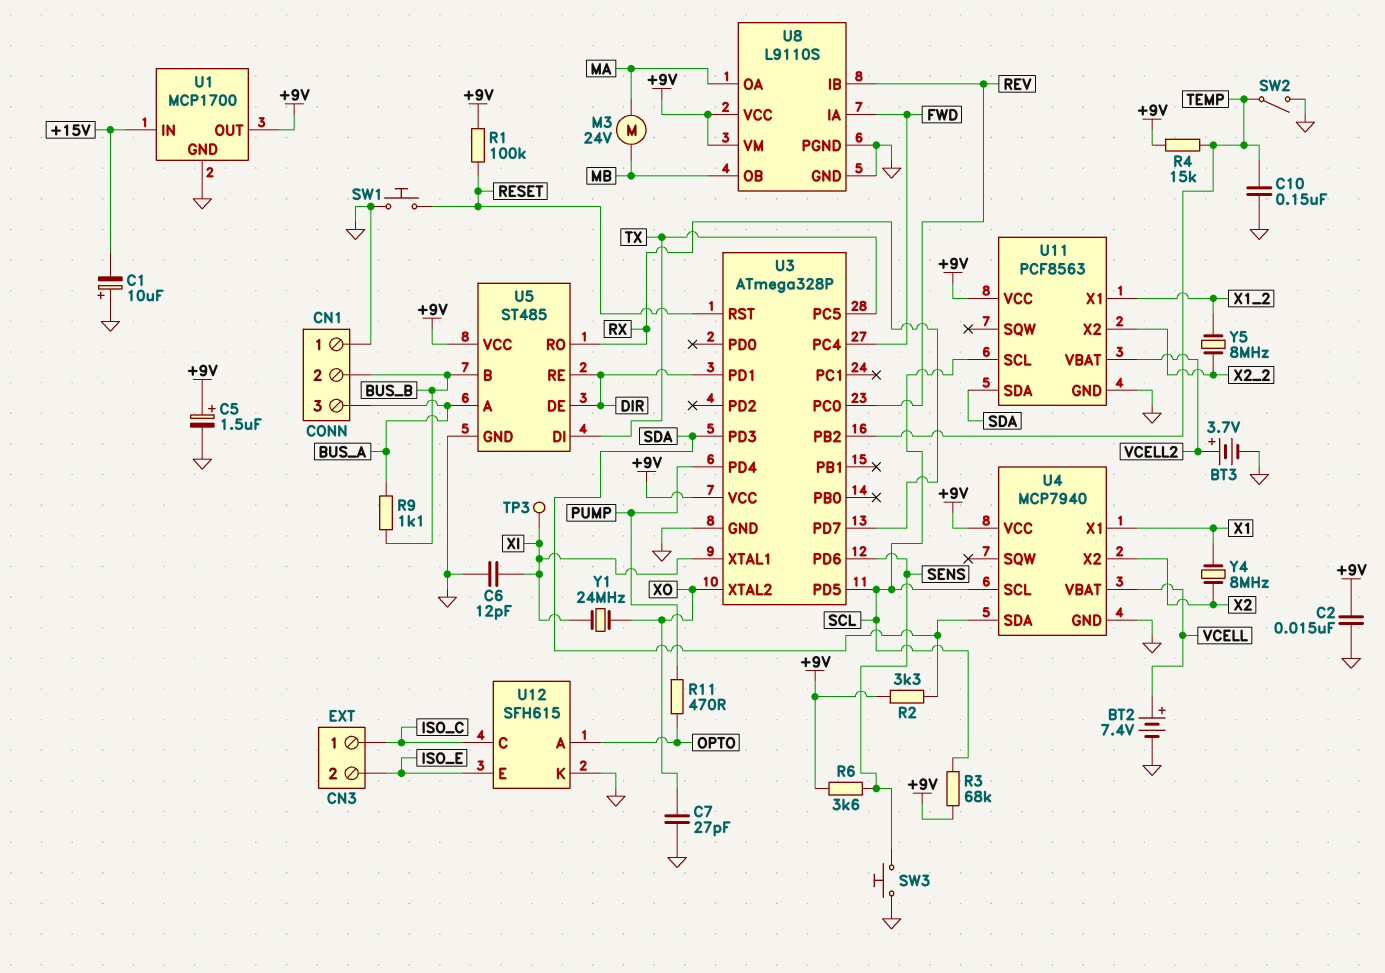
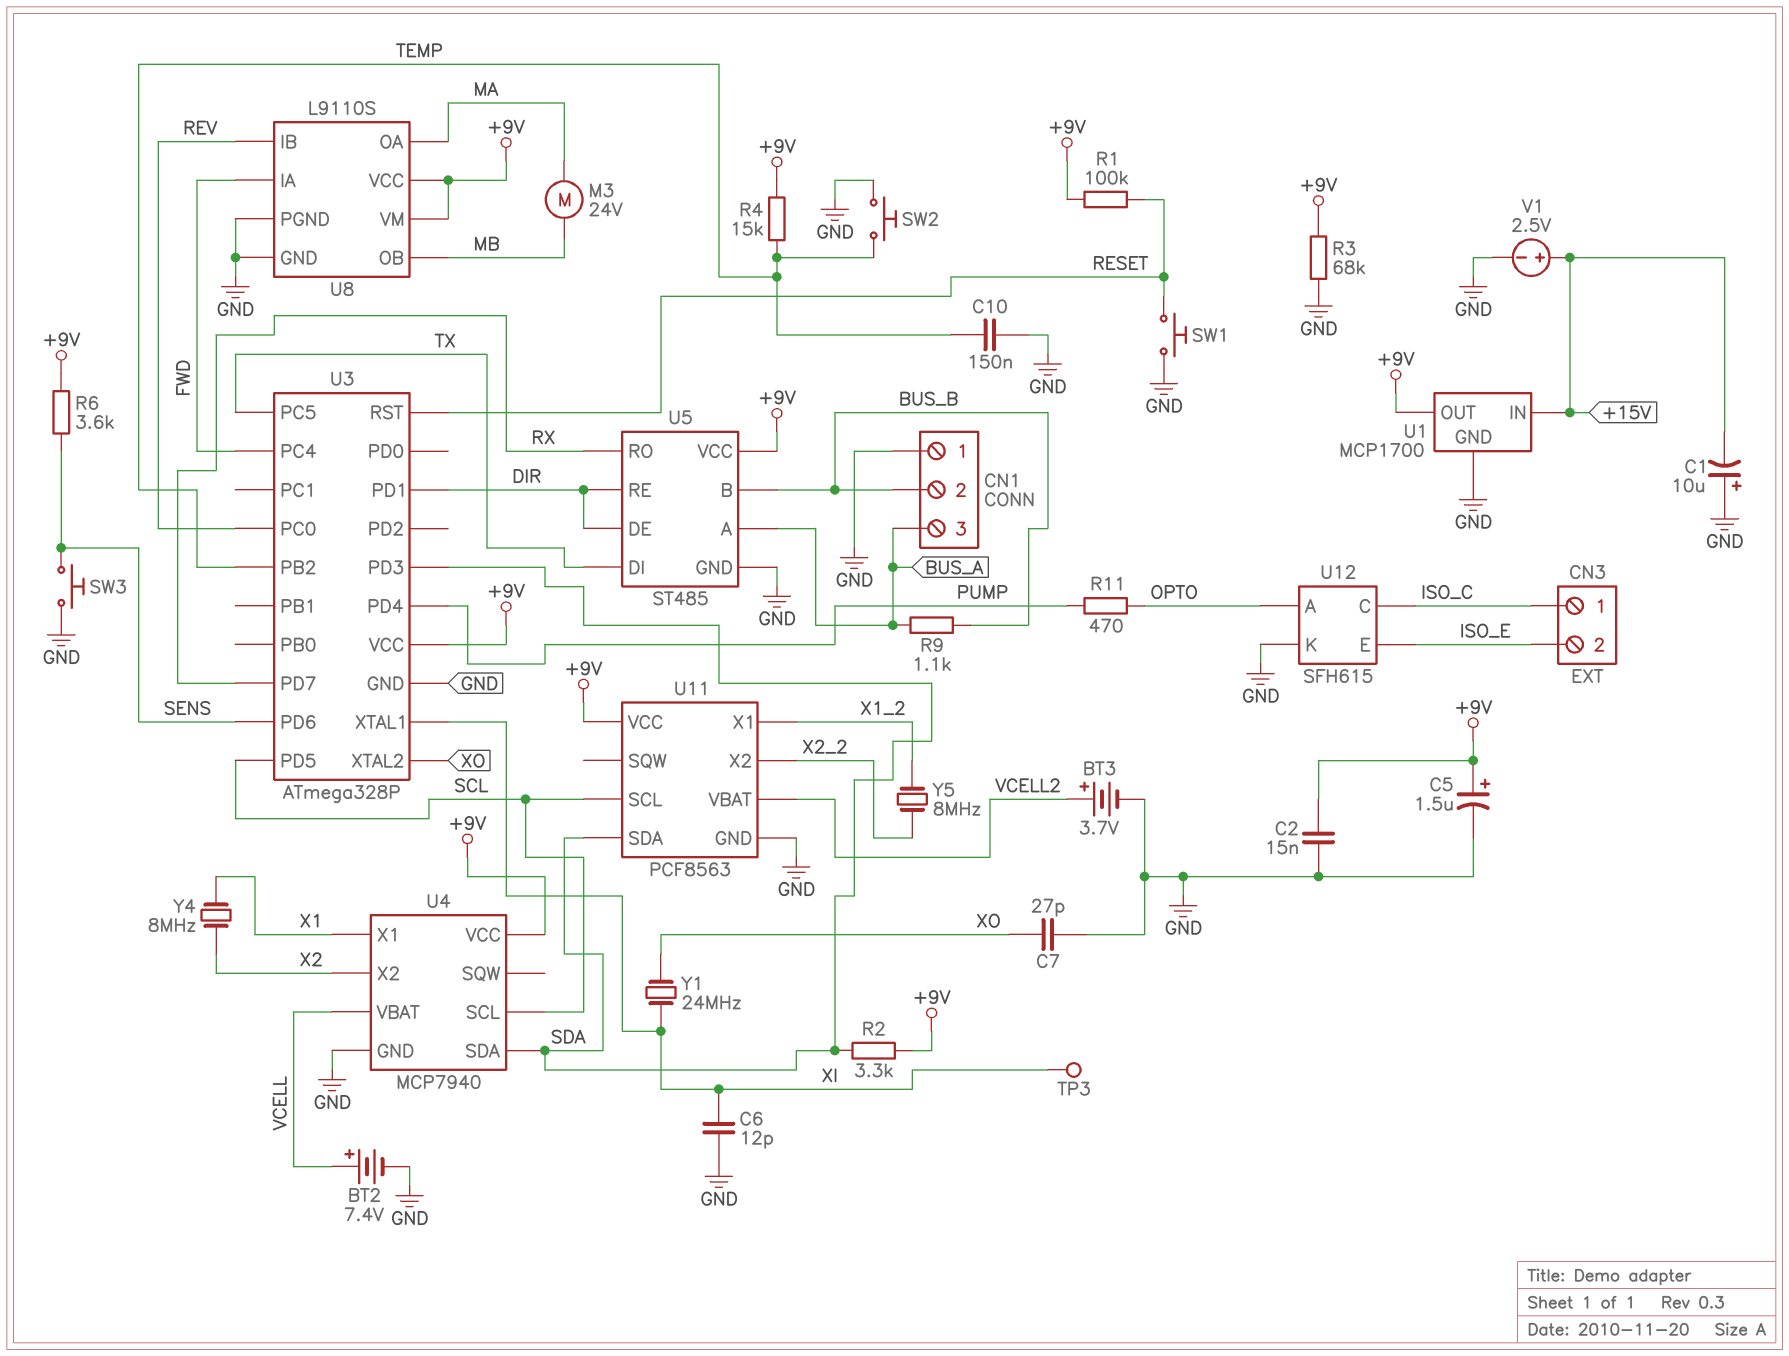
R3: 68k (+9V, SCL) -> 68k (+9V, GND)
SW2: switch (GND, TEMP) -> button (GND, TEMP)
V1: none -> 2.5V (plus +15V, minus GND)

